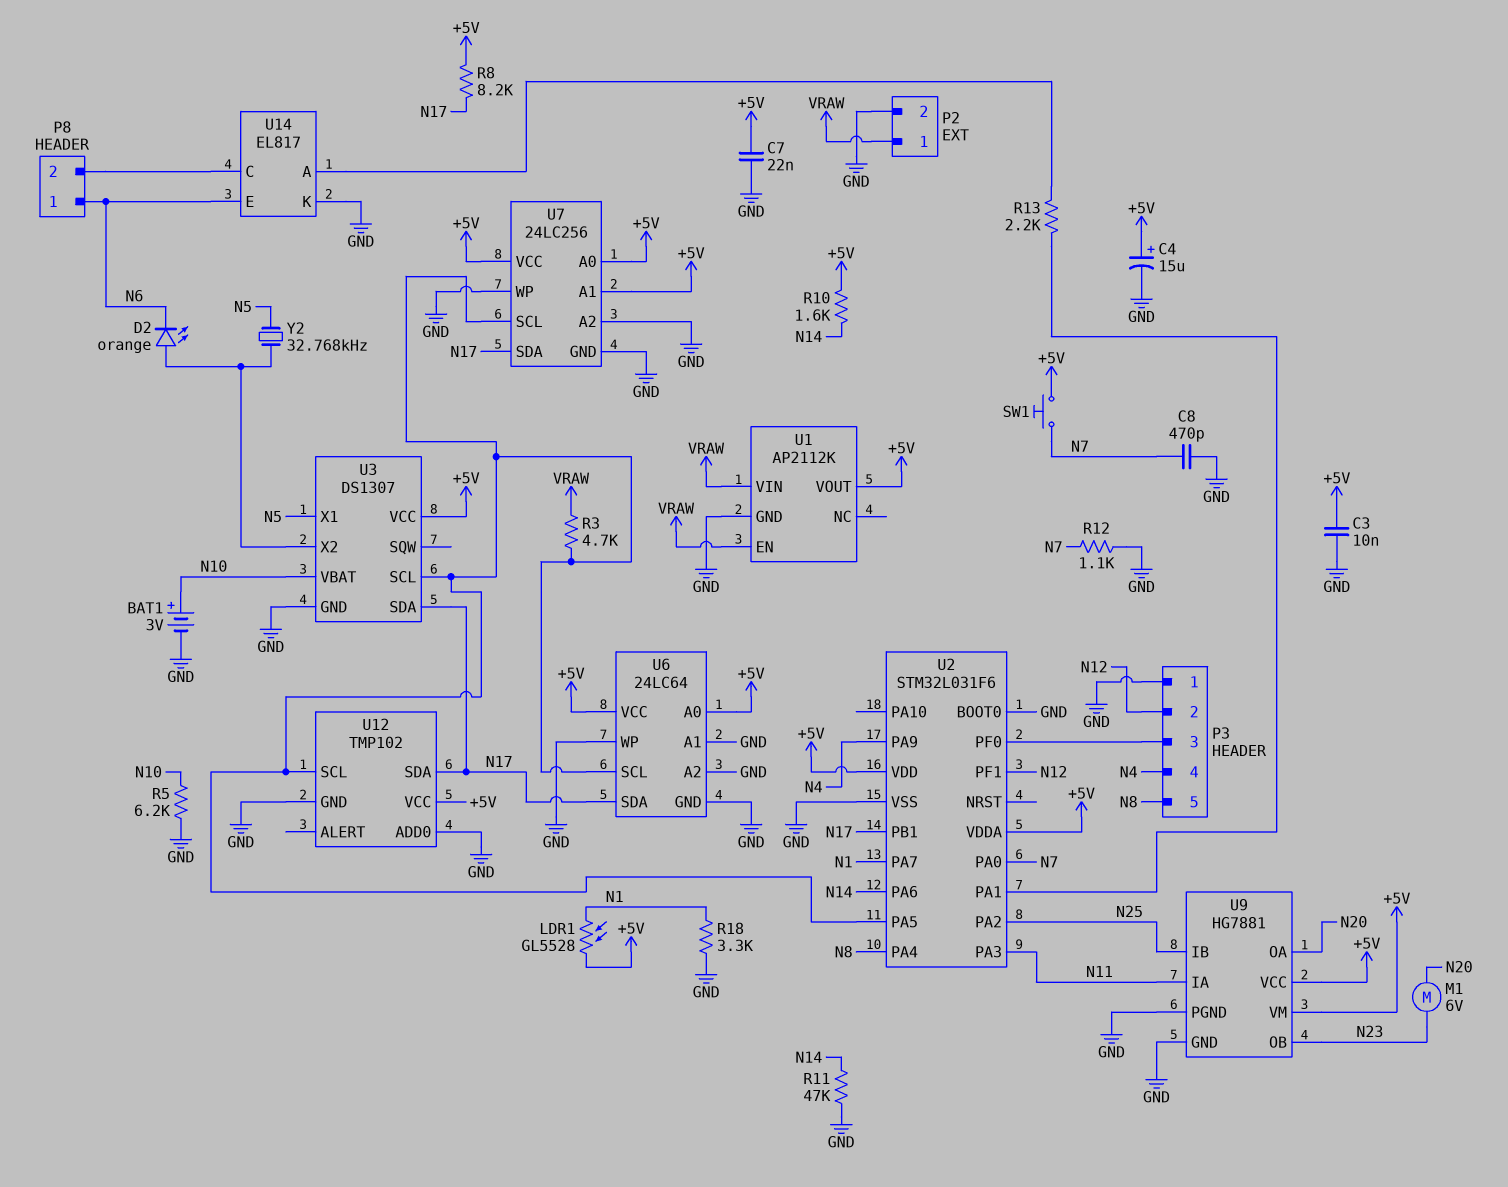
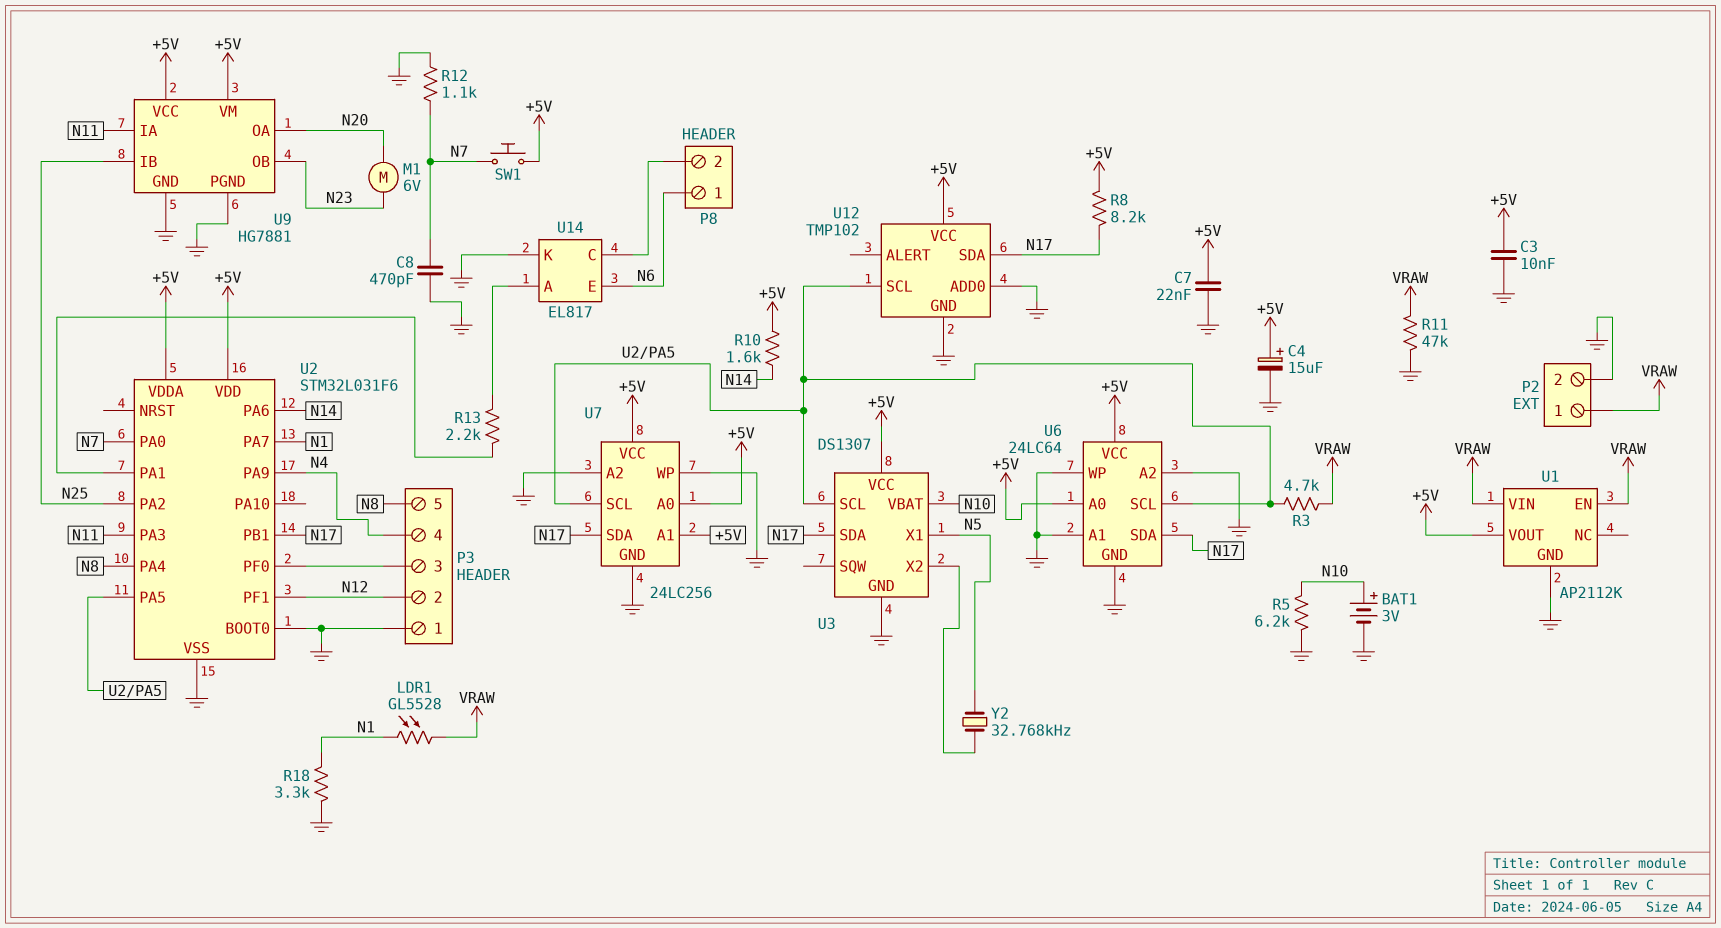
D2: LED orange (A U3/X2, K N6) -> none
LDR1: GL5528 (+5V, N1) -> GL5528 (N1, VRAW)
R11: 47k (GND, N14) -> 47k (GND, VRAW)

